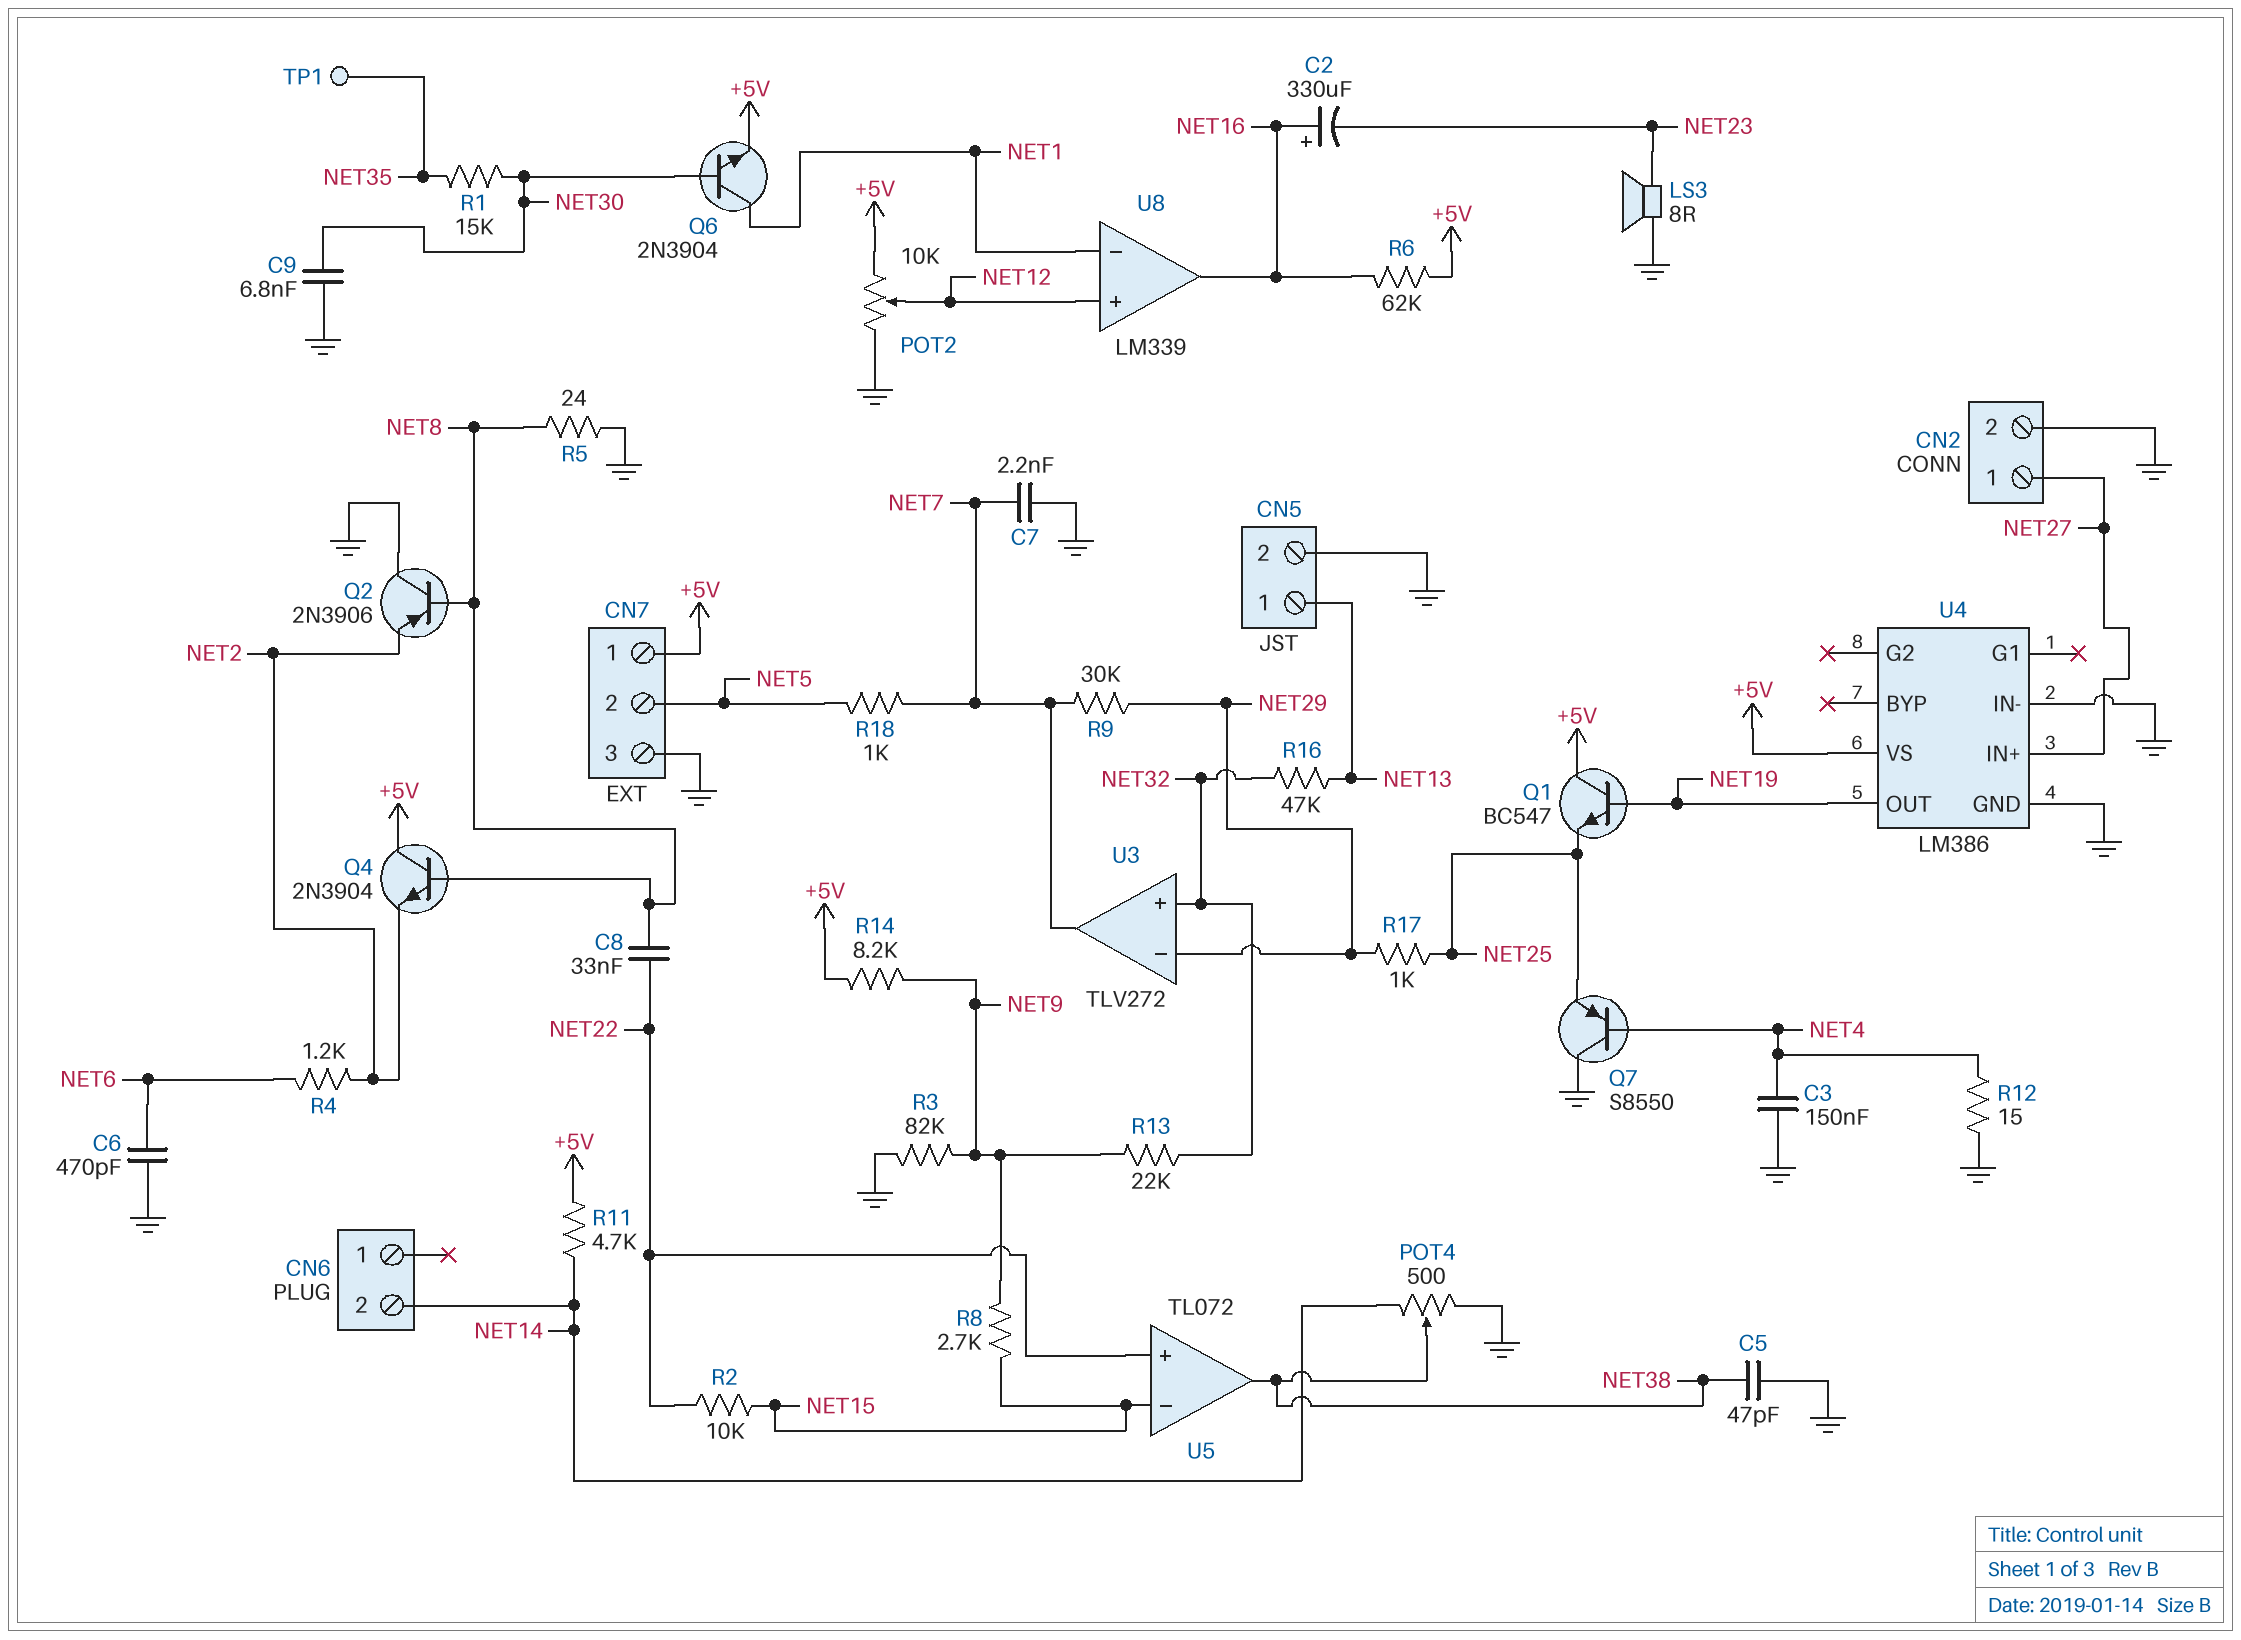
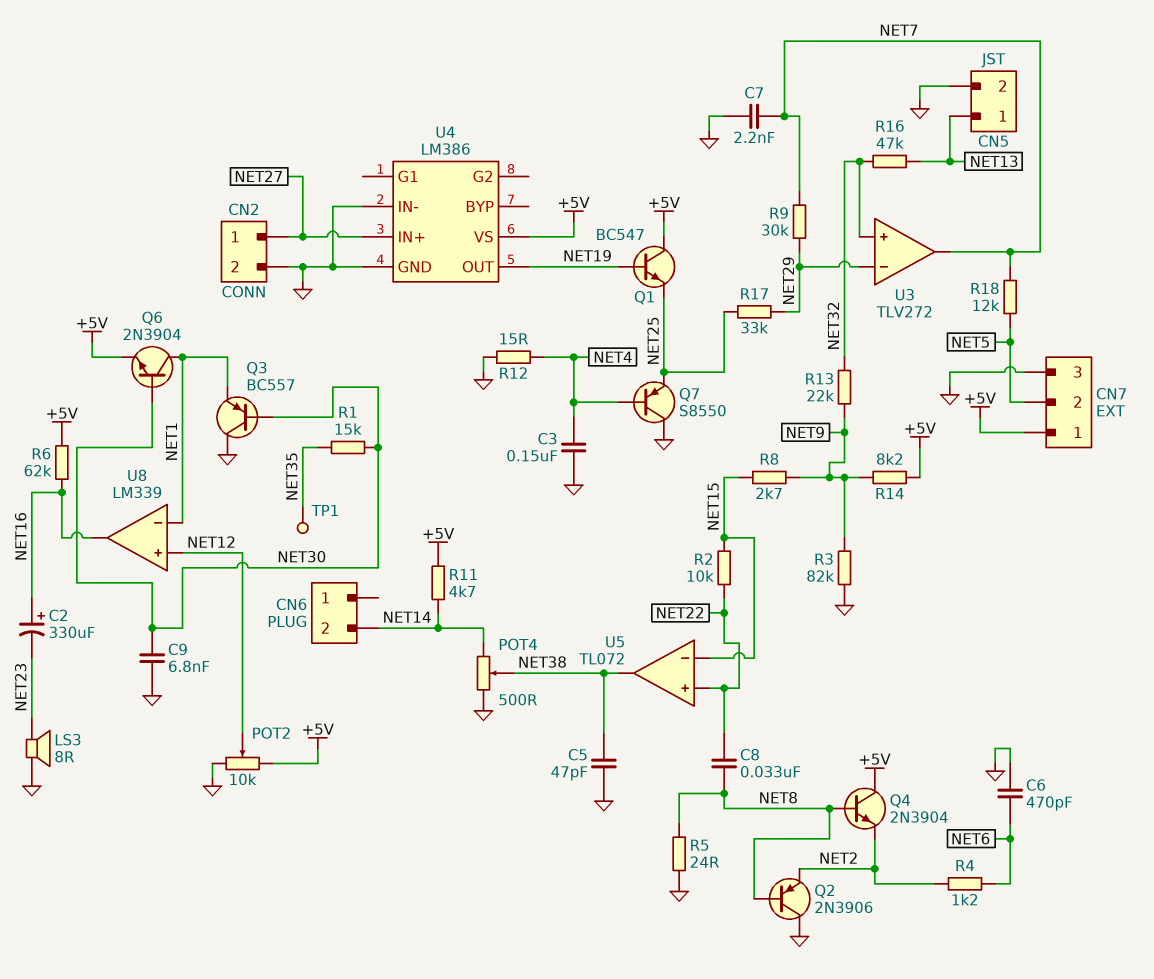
Q3: none -> PNP BC557 (B NET30, C GND, E NET1)
R17: 1k (NET25, NET29) -> 33k (NET25, NET29)
R18: 1k (NET5, NET7) -> 12k (NET5, NET7)

